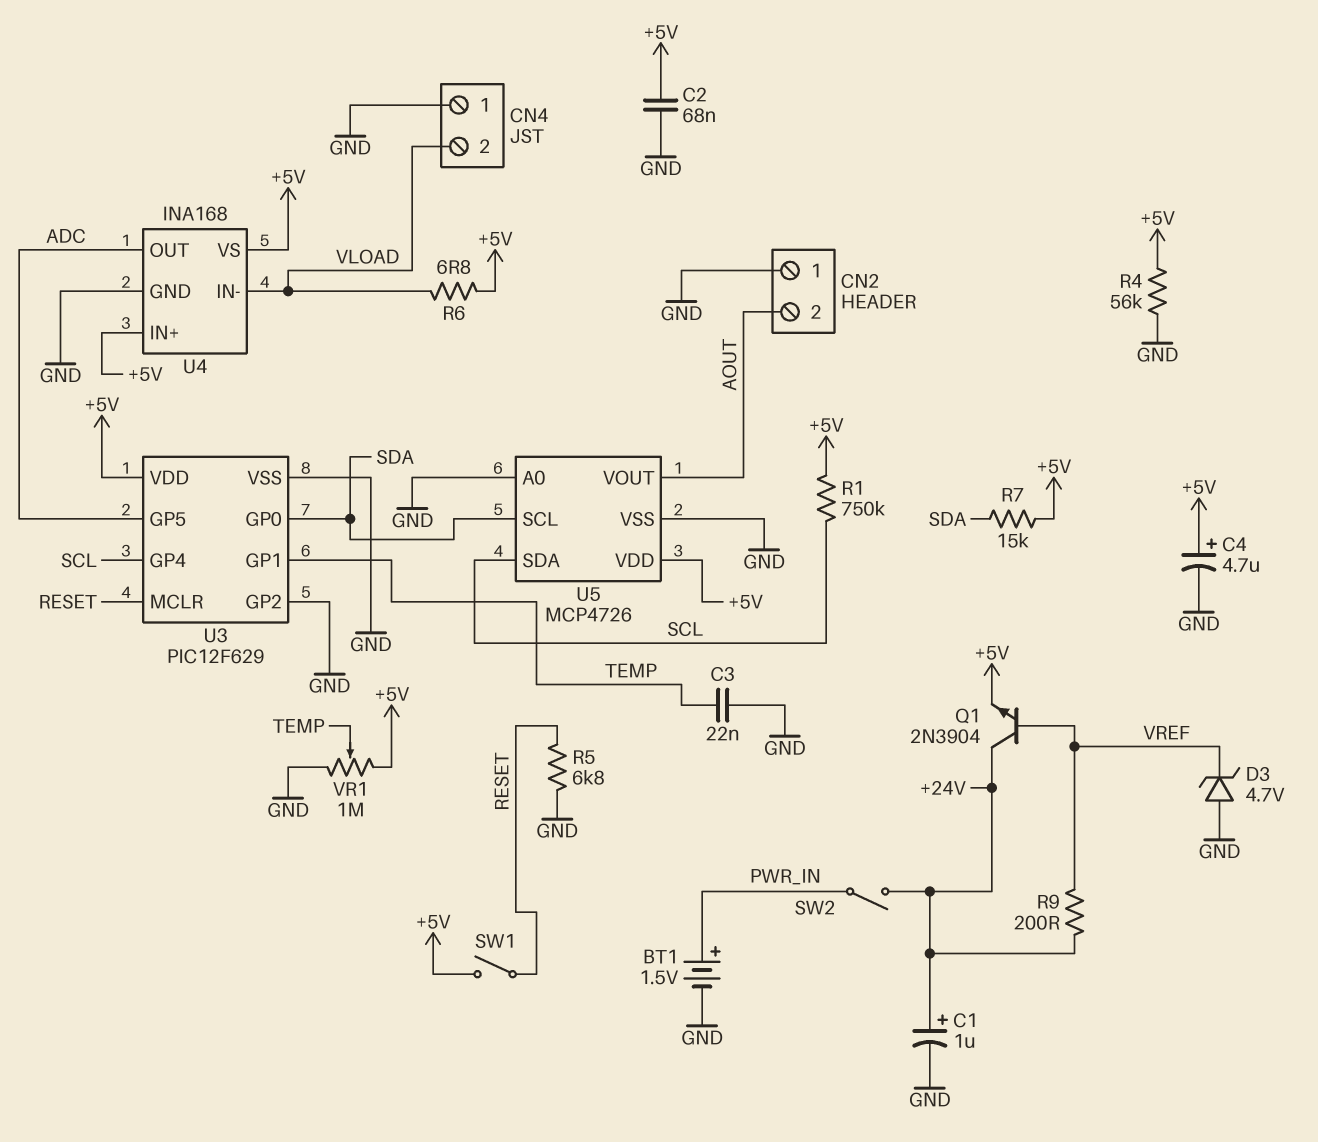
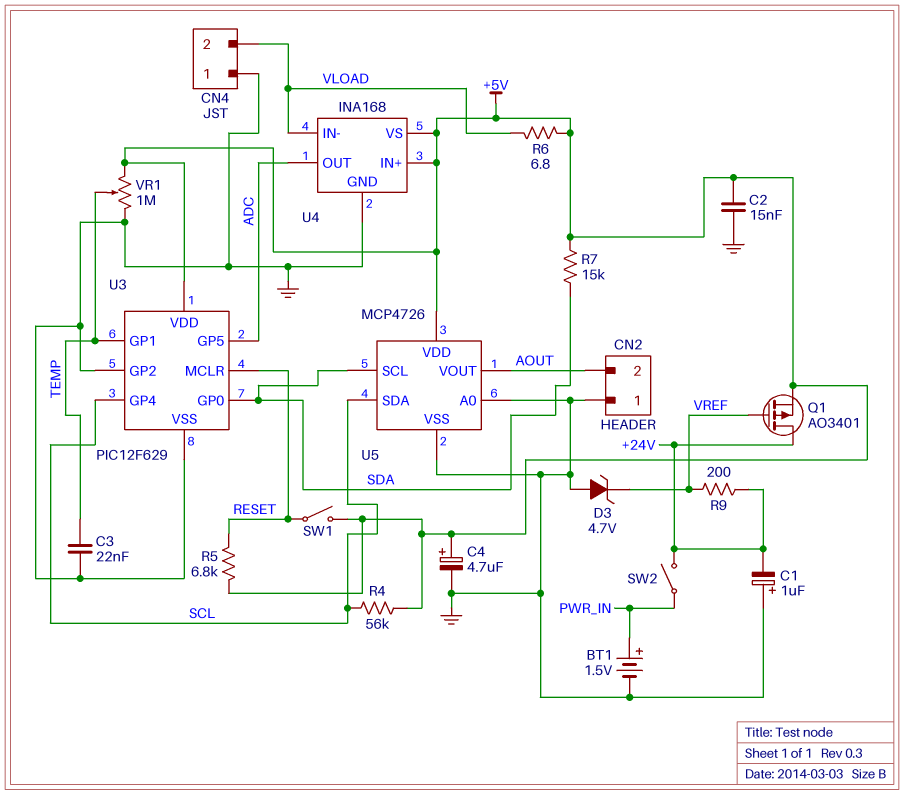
C1: 1uF (plus +24V, minus GND) -> 1uF (plus GND, minus +24V)
C2: 68nF (+5V, GND) -> 15nF (+5V, GND)
Q1: NPN 2N3904 (B VREF, C +24V, E +5V) -> PMOS AO3401 (G VREF, D +24V, S +5V)
R1: 750k (+5V, SCL) -> none
R4: 56k (+5V, GND) -> 56k (+5V, SCL)
R5: 6.8k (GND, RESET) -> 6.8k (+5V, RESET)

